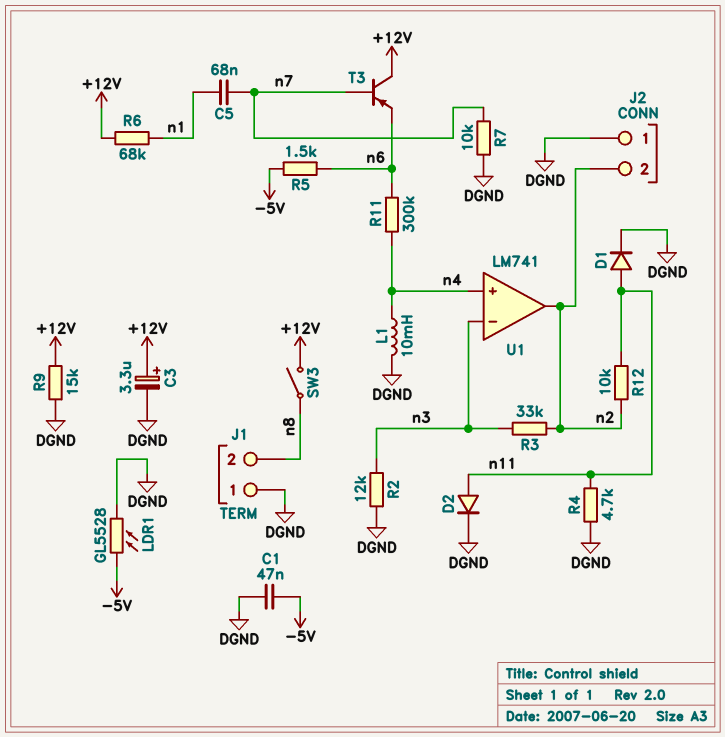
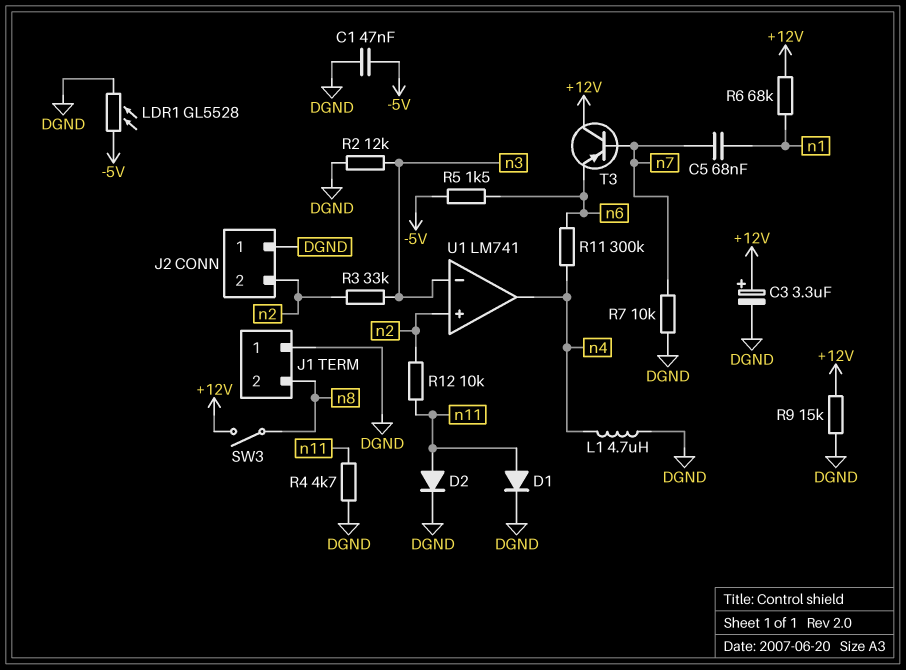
L1: 10mH (DGND, n4) -> 4.7uH (DGND, n4)
U1 pin in+: n4 -> n2
U1 pin out: n2 -> n4

